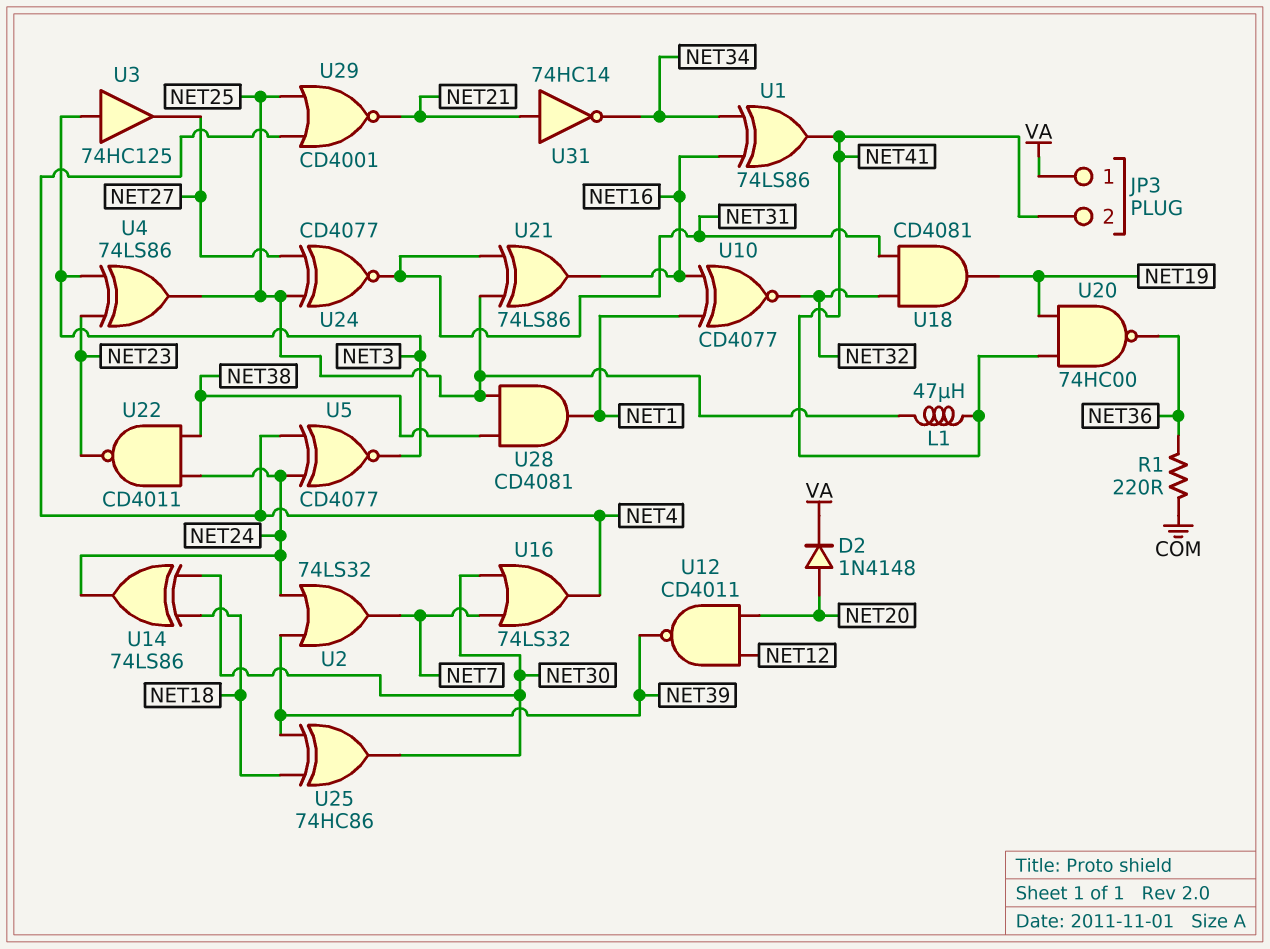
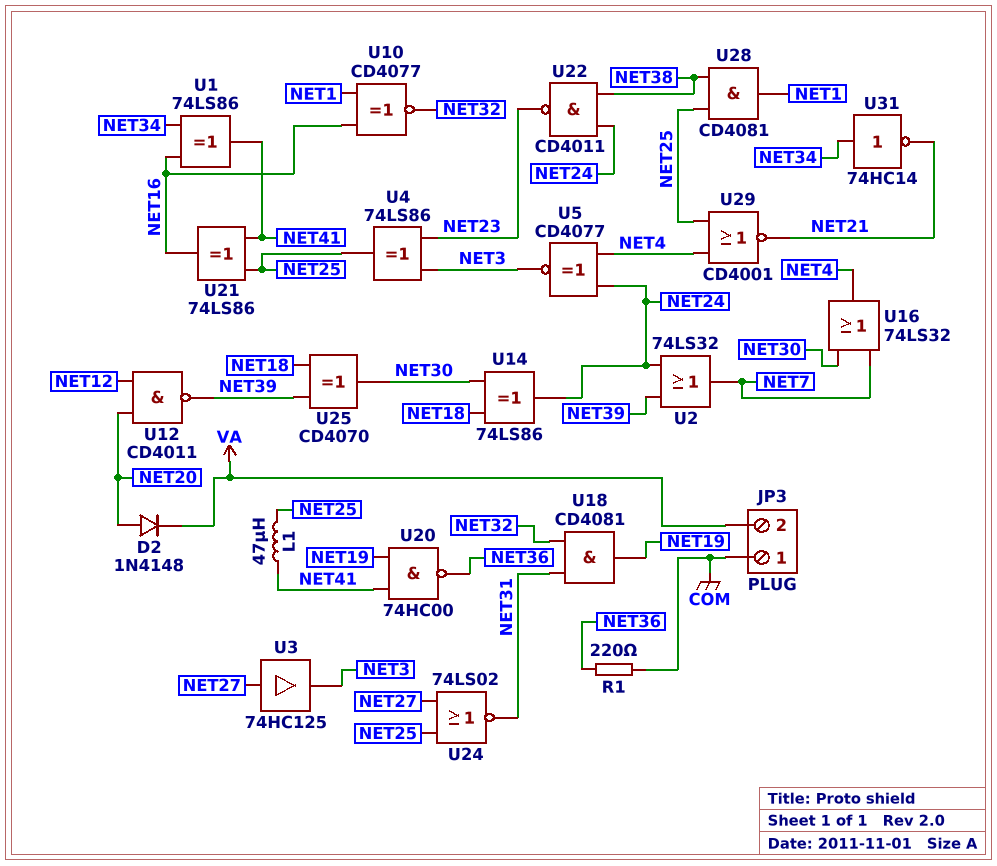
JP3 pin 1: VA -> COM
JP3 pin 2: NET41 -> VA
U3: buffer 74HC125 (in NET3, out NET27) -> buffer 74HC125 (in NET27, out NET3)
U21: XOR 74LS86 (in NET25, in NET31, out NET16) -> XOR 74LS86 (in NET25, in NET41, out NET16)
U24: XNOR CD4077 (in NET25, in NET27, out NET31) -> NOR 74LS02 (in NET25, in NET27, out NET31)
U25: XOR 74HC86 (in NET18, in NET39, out NET30) -> XOR CD4070 (in NET18, in NET39, out NET30)
U31: NOT 74HC14 (in NET21, out NET34) -> NOT 74HC14 (in NET34, out NET21)

